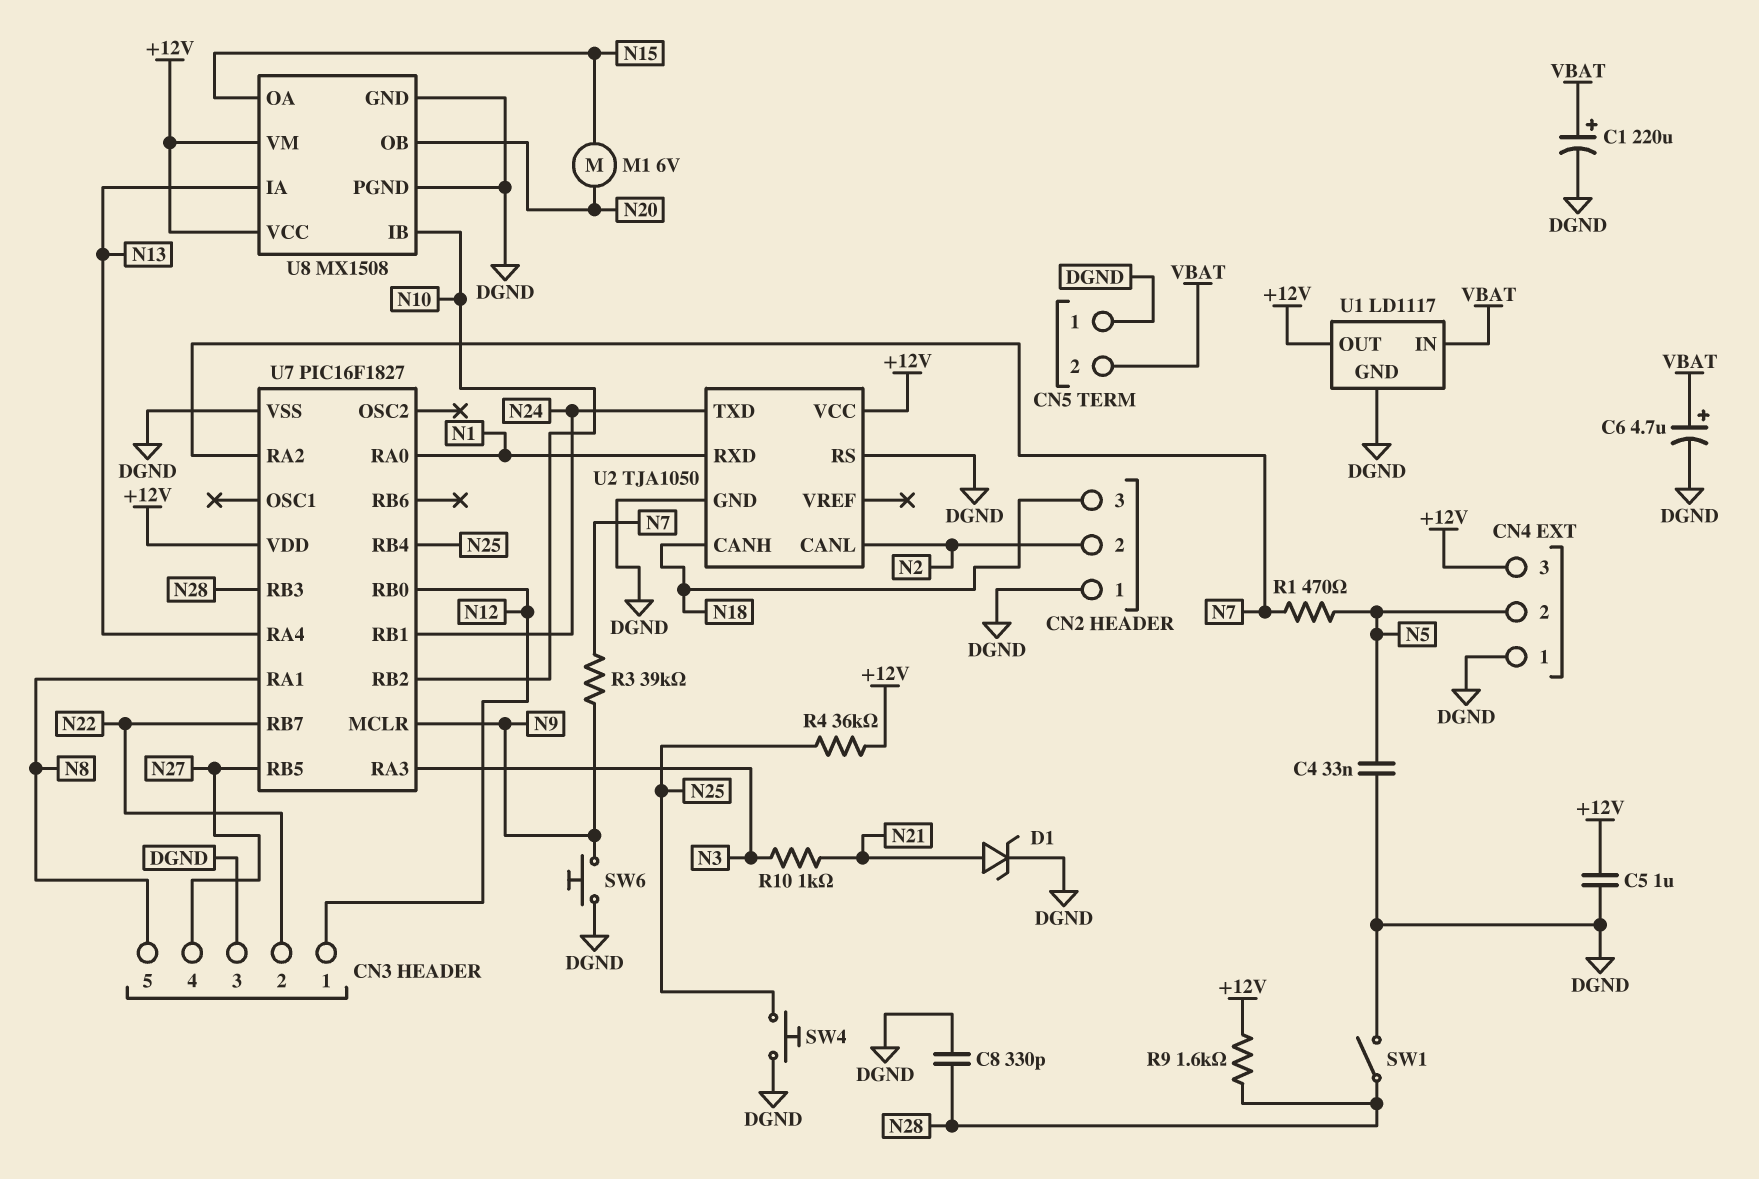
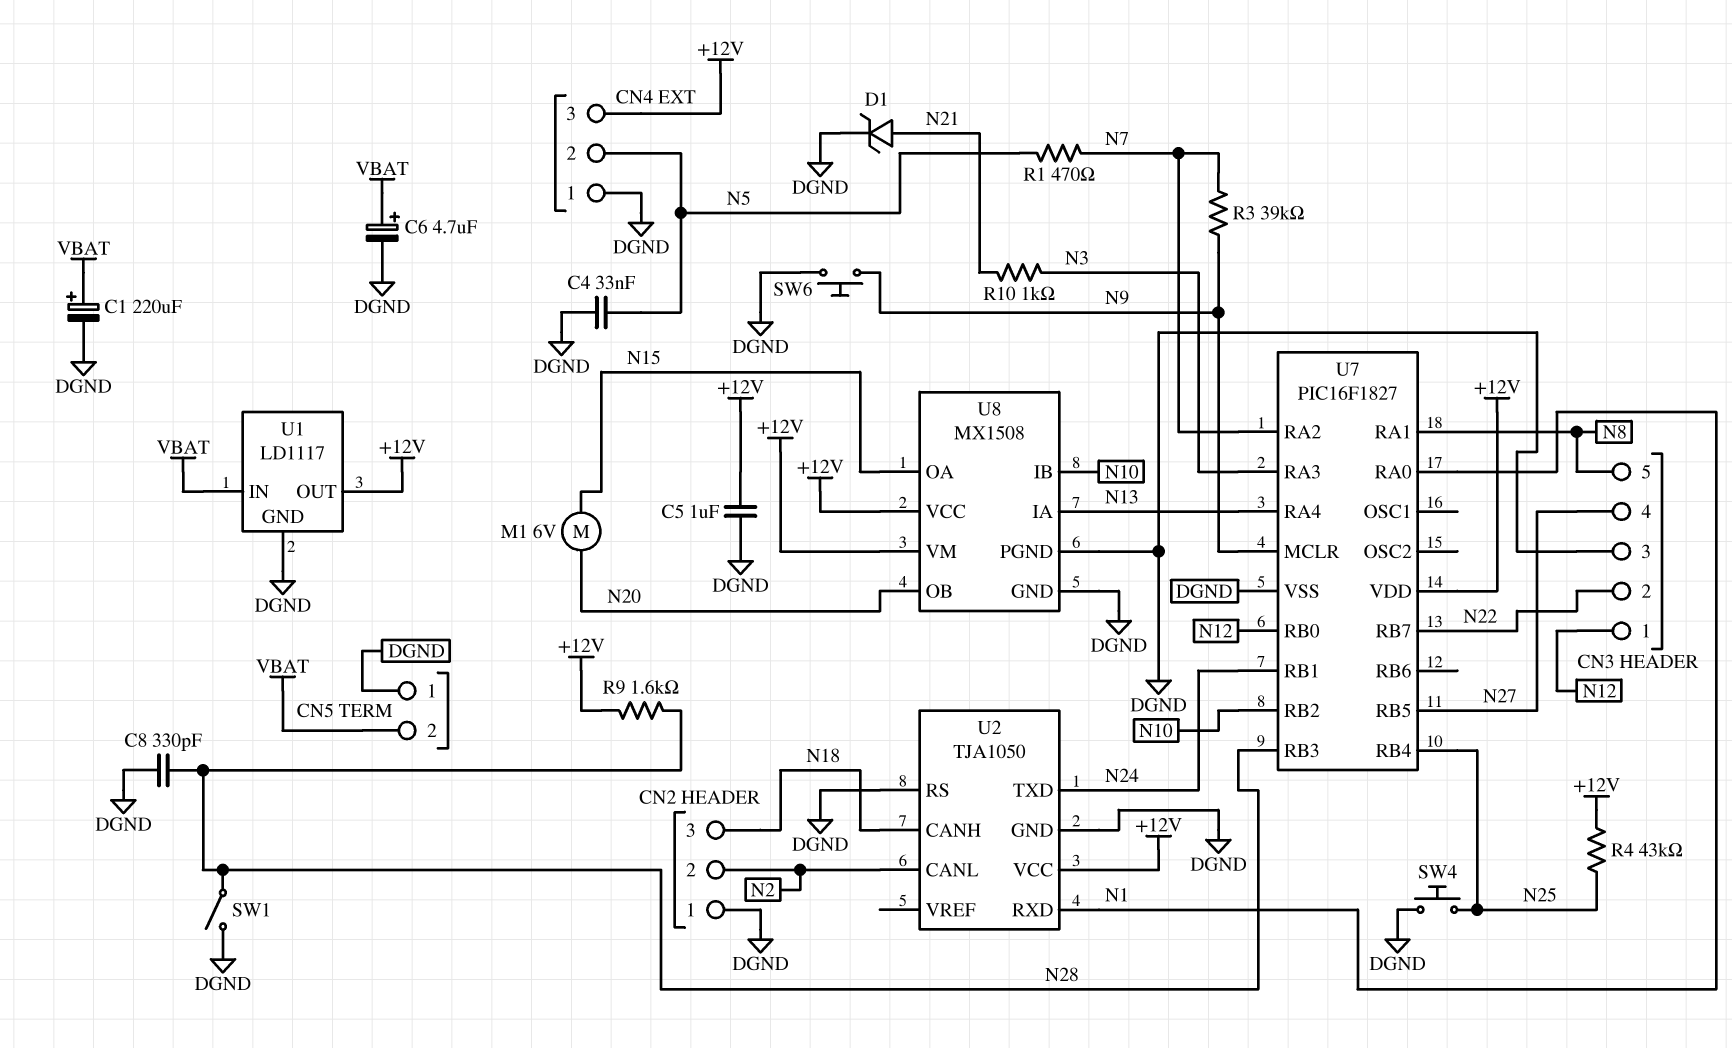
R4: 36k (+12V, N25) -> 43k (+12V, N25)

